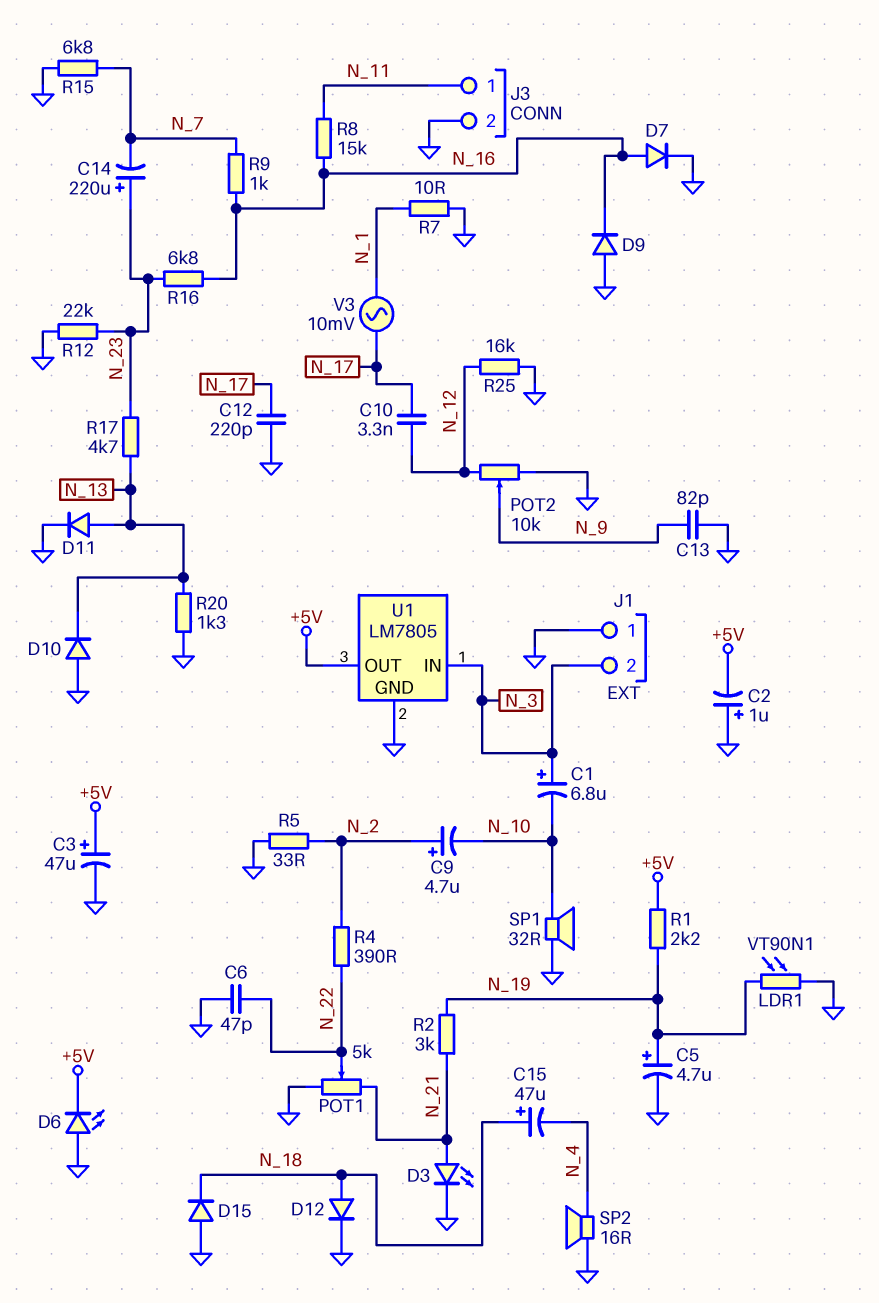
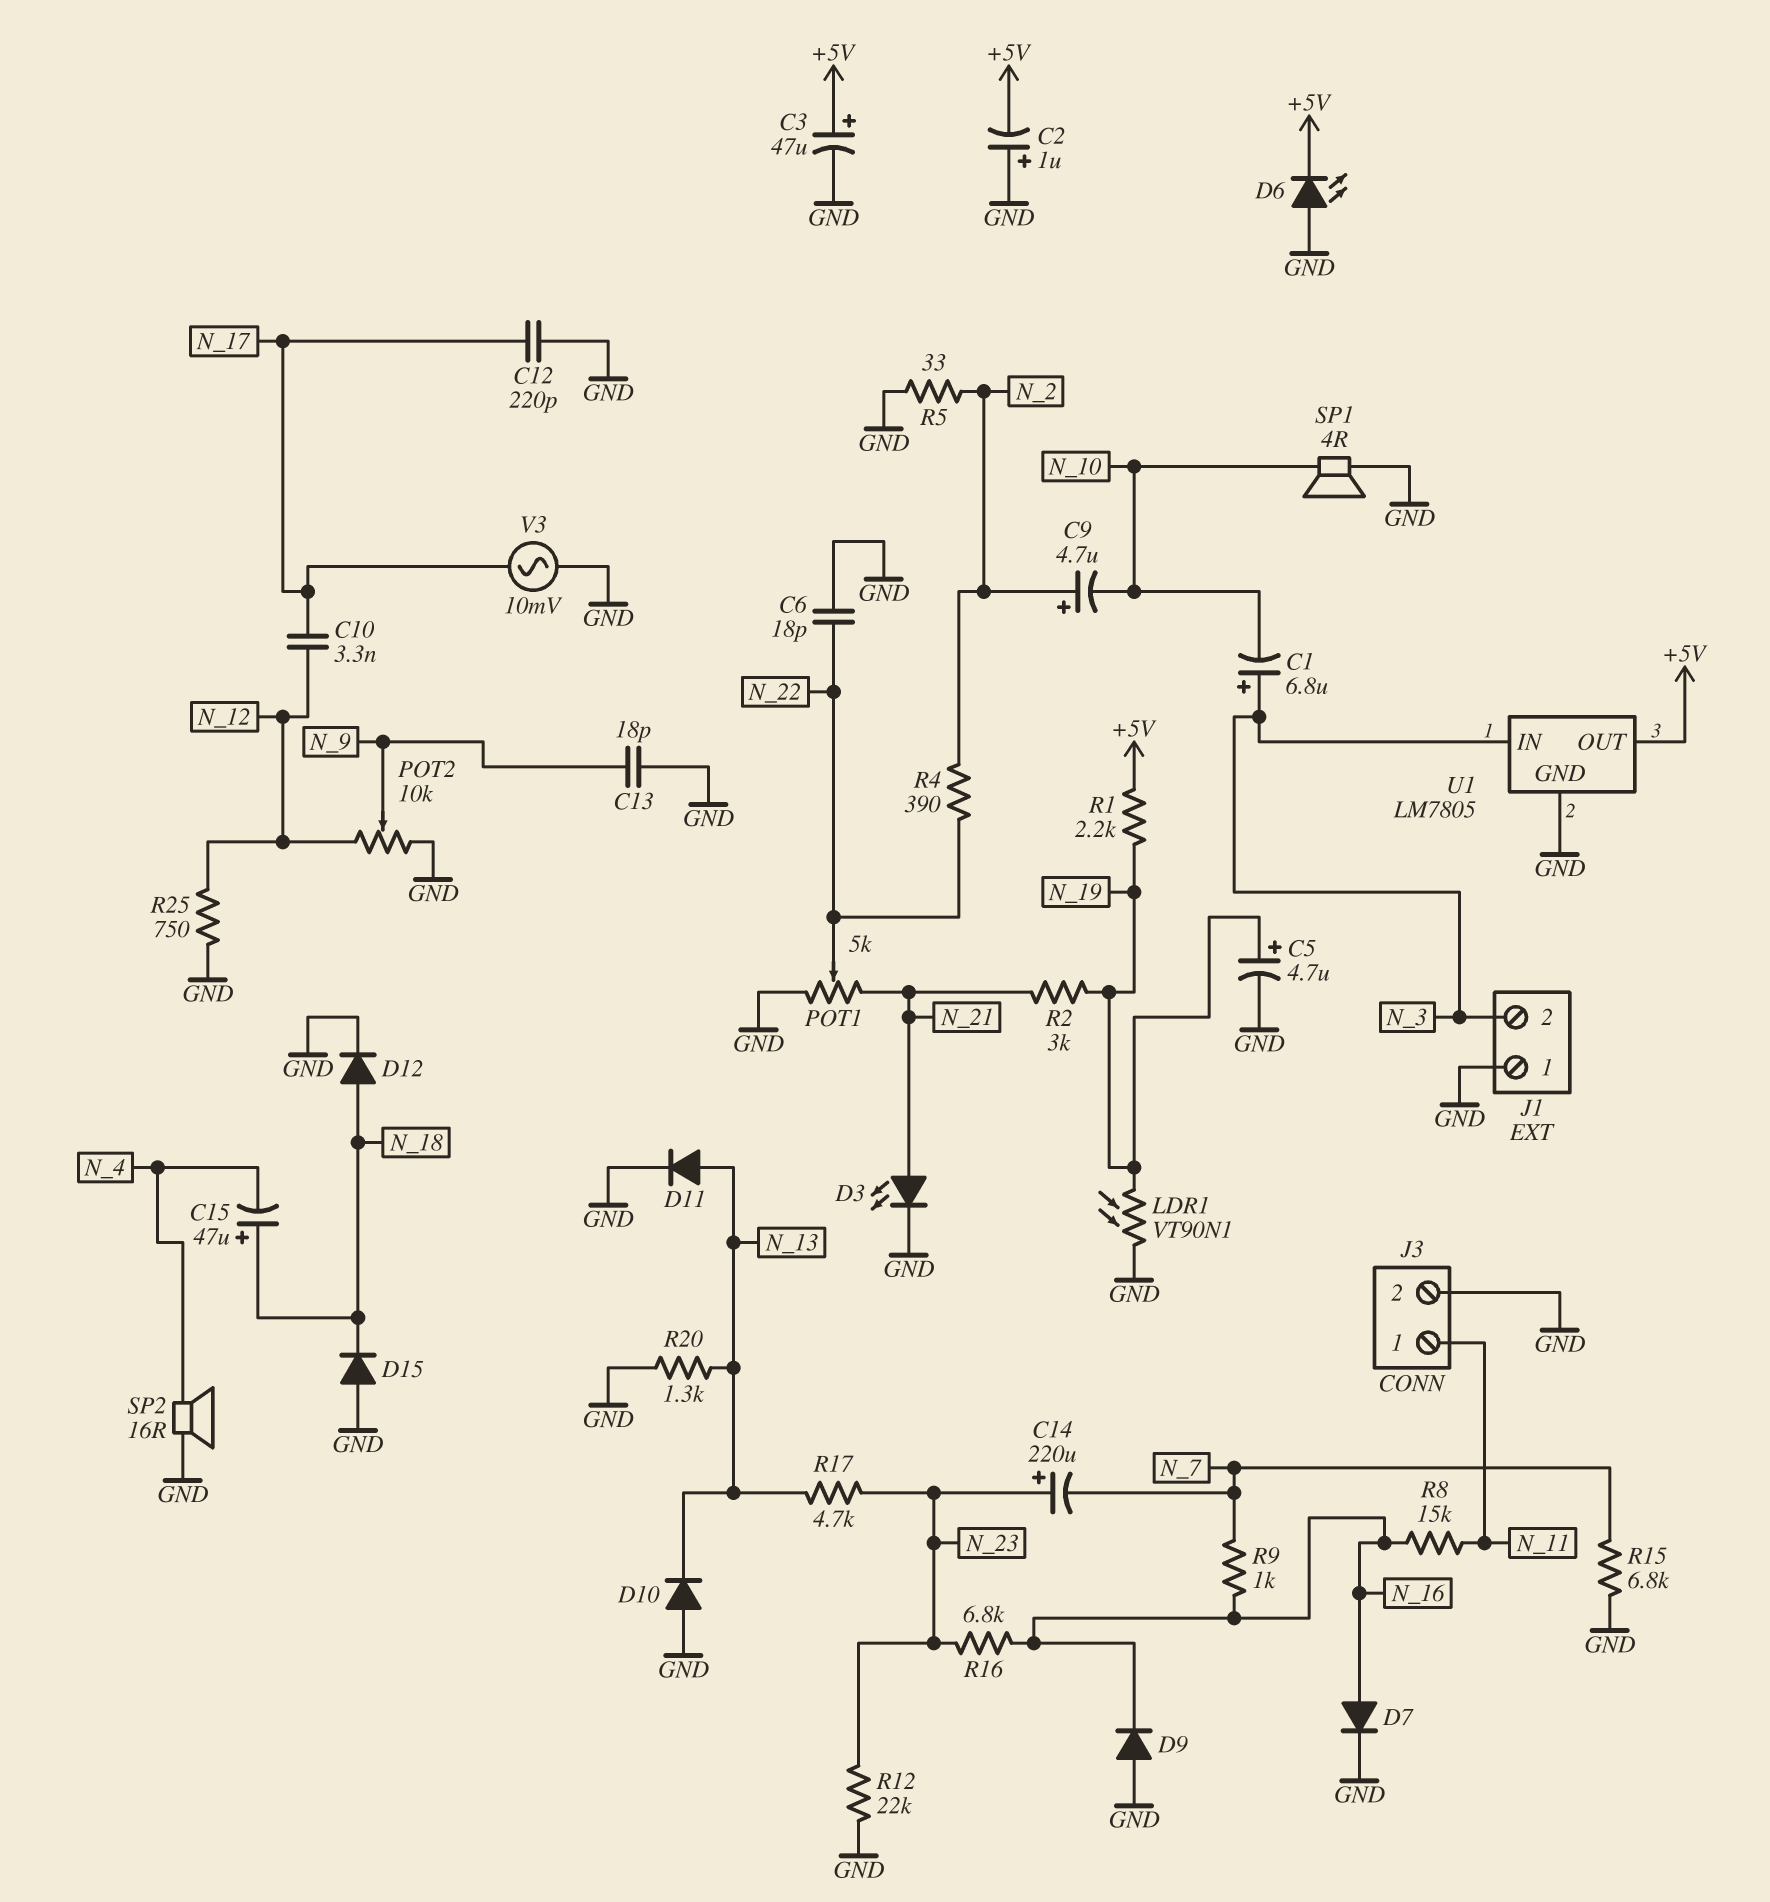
C6: 47pF (GND, N_22) -> 18pF (GND, N_22)
C13: 82pF (GND, N_9) -> 18pF (GND, N_9)
R7: 10 (GND, N_1) -> none
R25: 16k (GND, N_12) -> 750 (GND, N_12)
SP1: speaker 32R (GND, N_10) -> speaker 4R (GND, N_10)
V3: AC 10mV (N_1, N_17) -> AC 10mV (GND, N_17)

